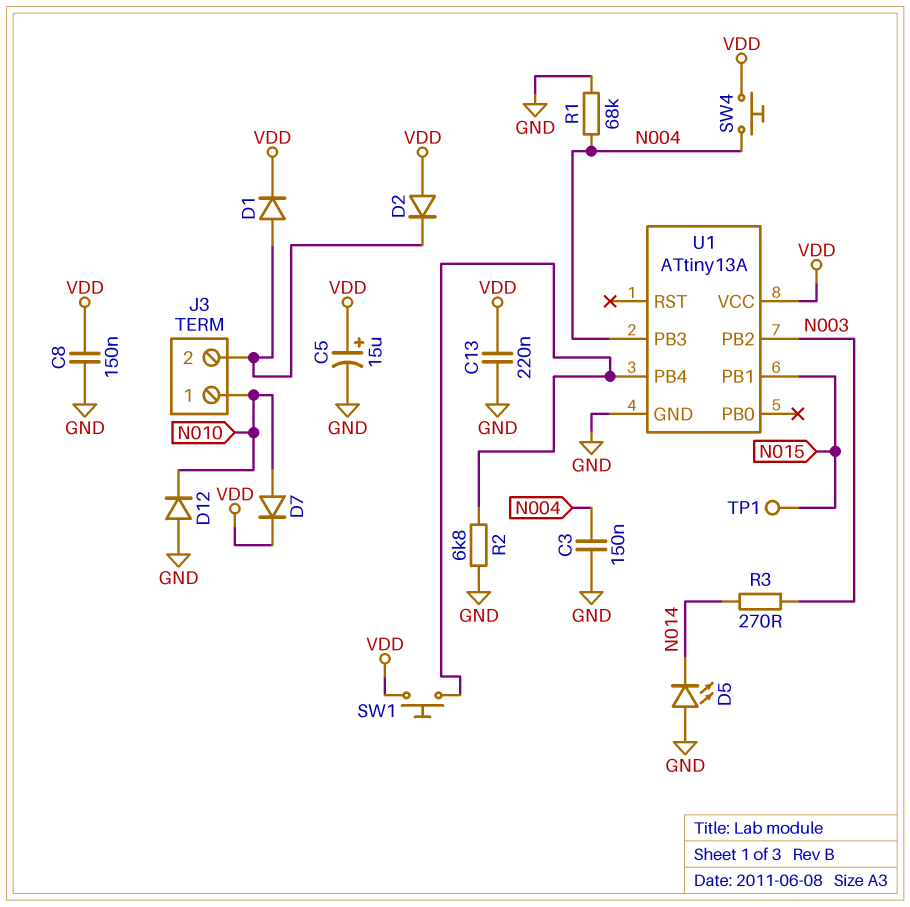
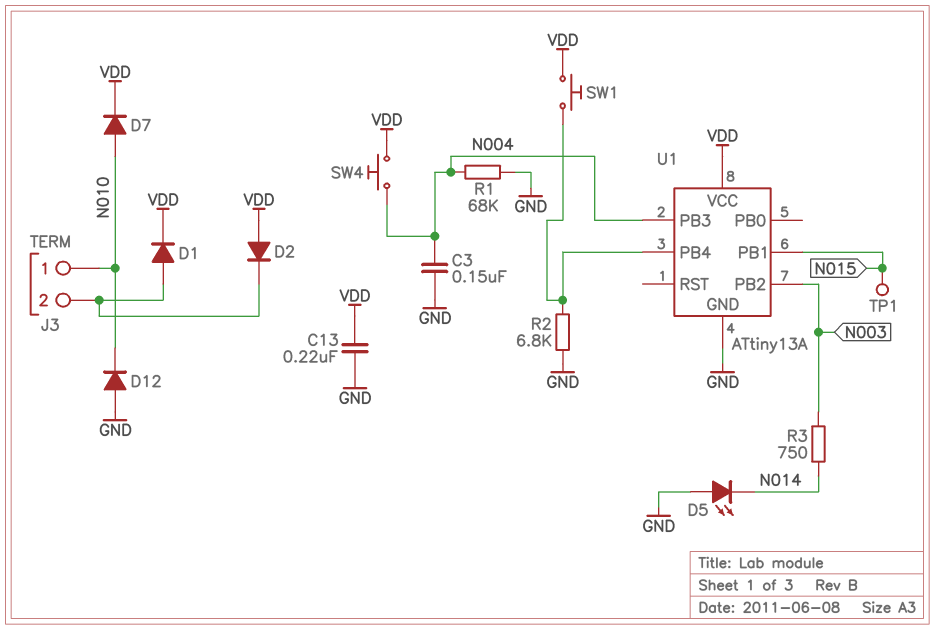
C5: 15uF (plus VDD, minus GND) -> none
C8: 150nF (GND, VDD) -> none
R3: 270 (N003, N014) -> 750 (N003, N014)

